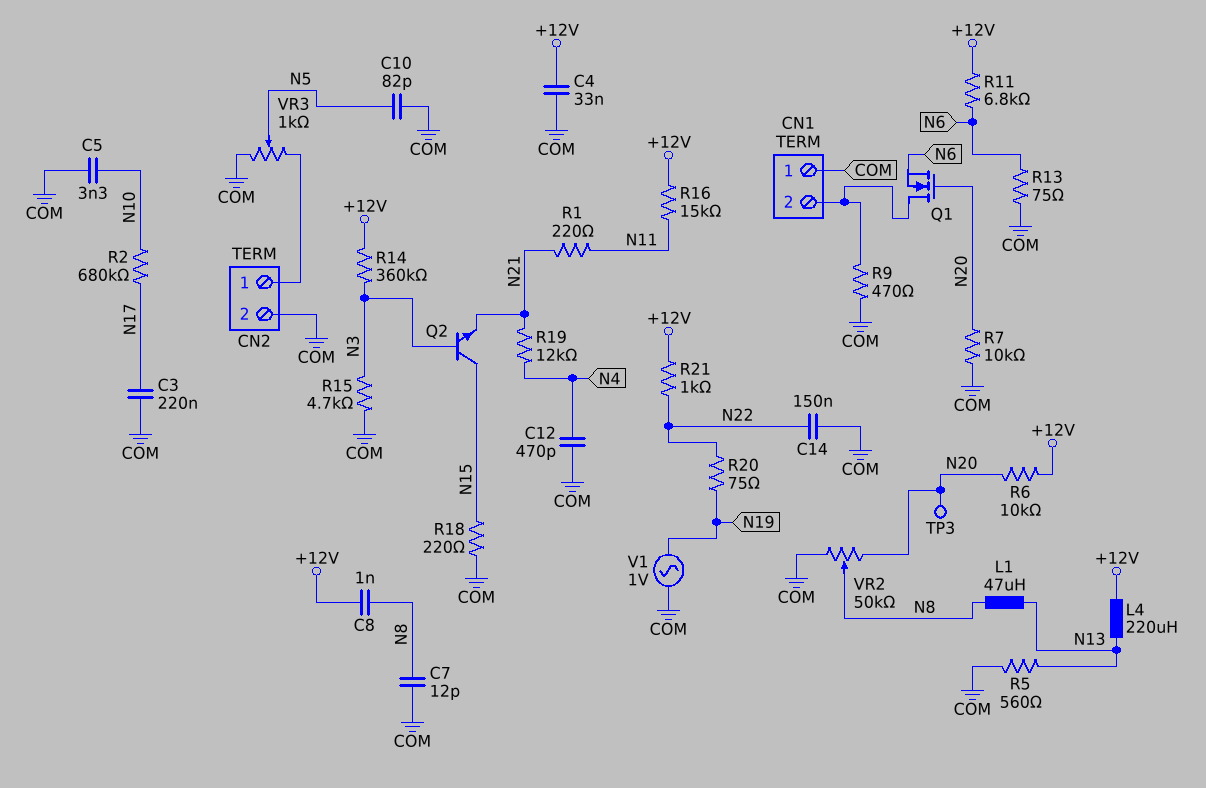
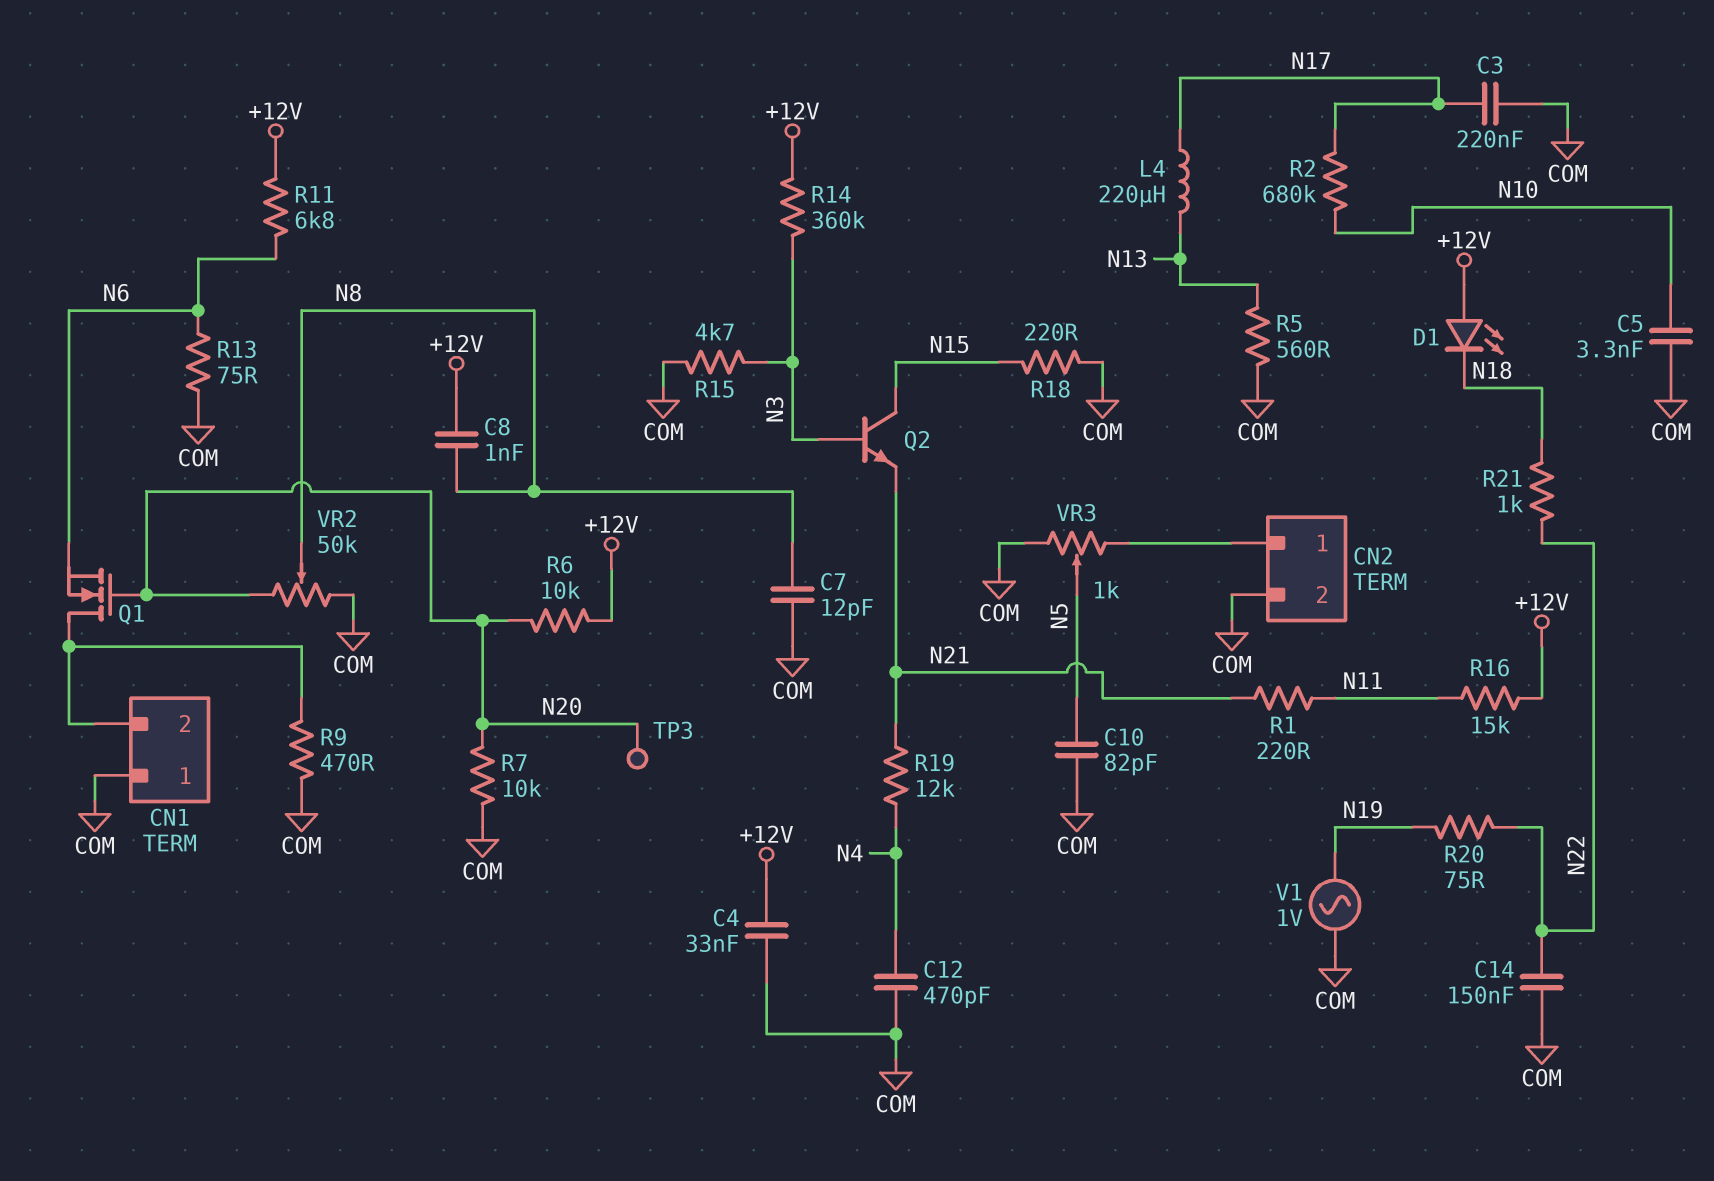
D1: none -> LED (A +12V, K N18)
L1: 47uH (N8, N13) -> none
L4: 220uH (+12V, N13) -> 220uH (N13, N17)
R21: 1k (+12V, N22) -> 1k (N18, N22)

